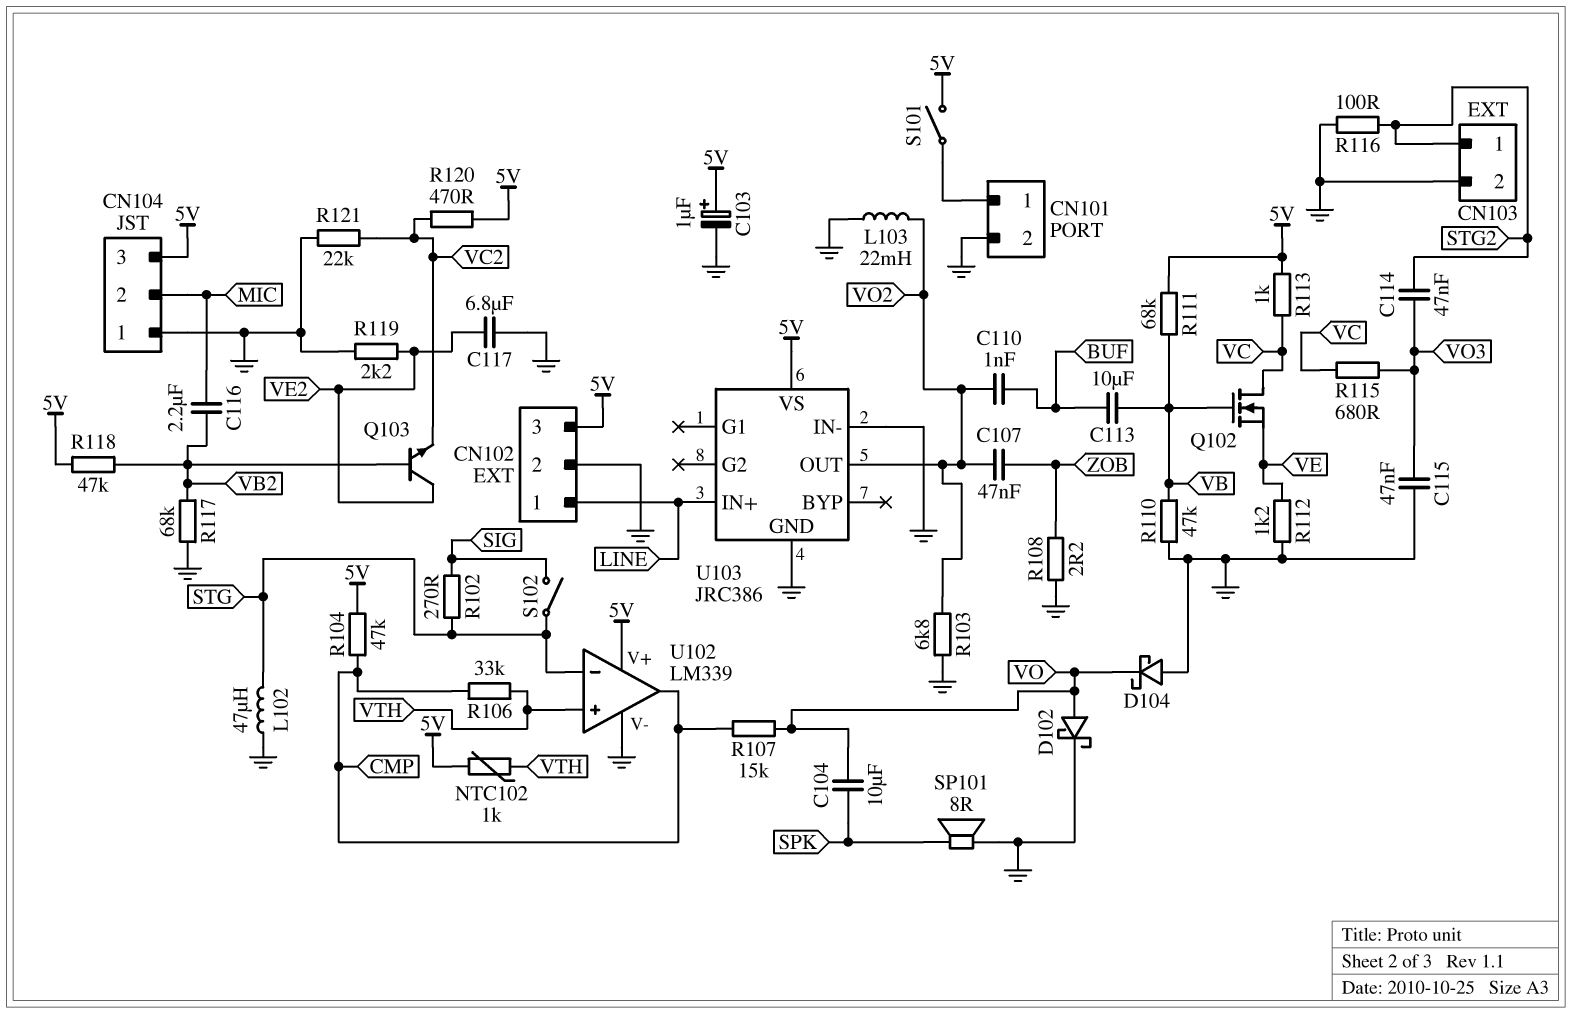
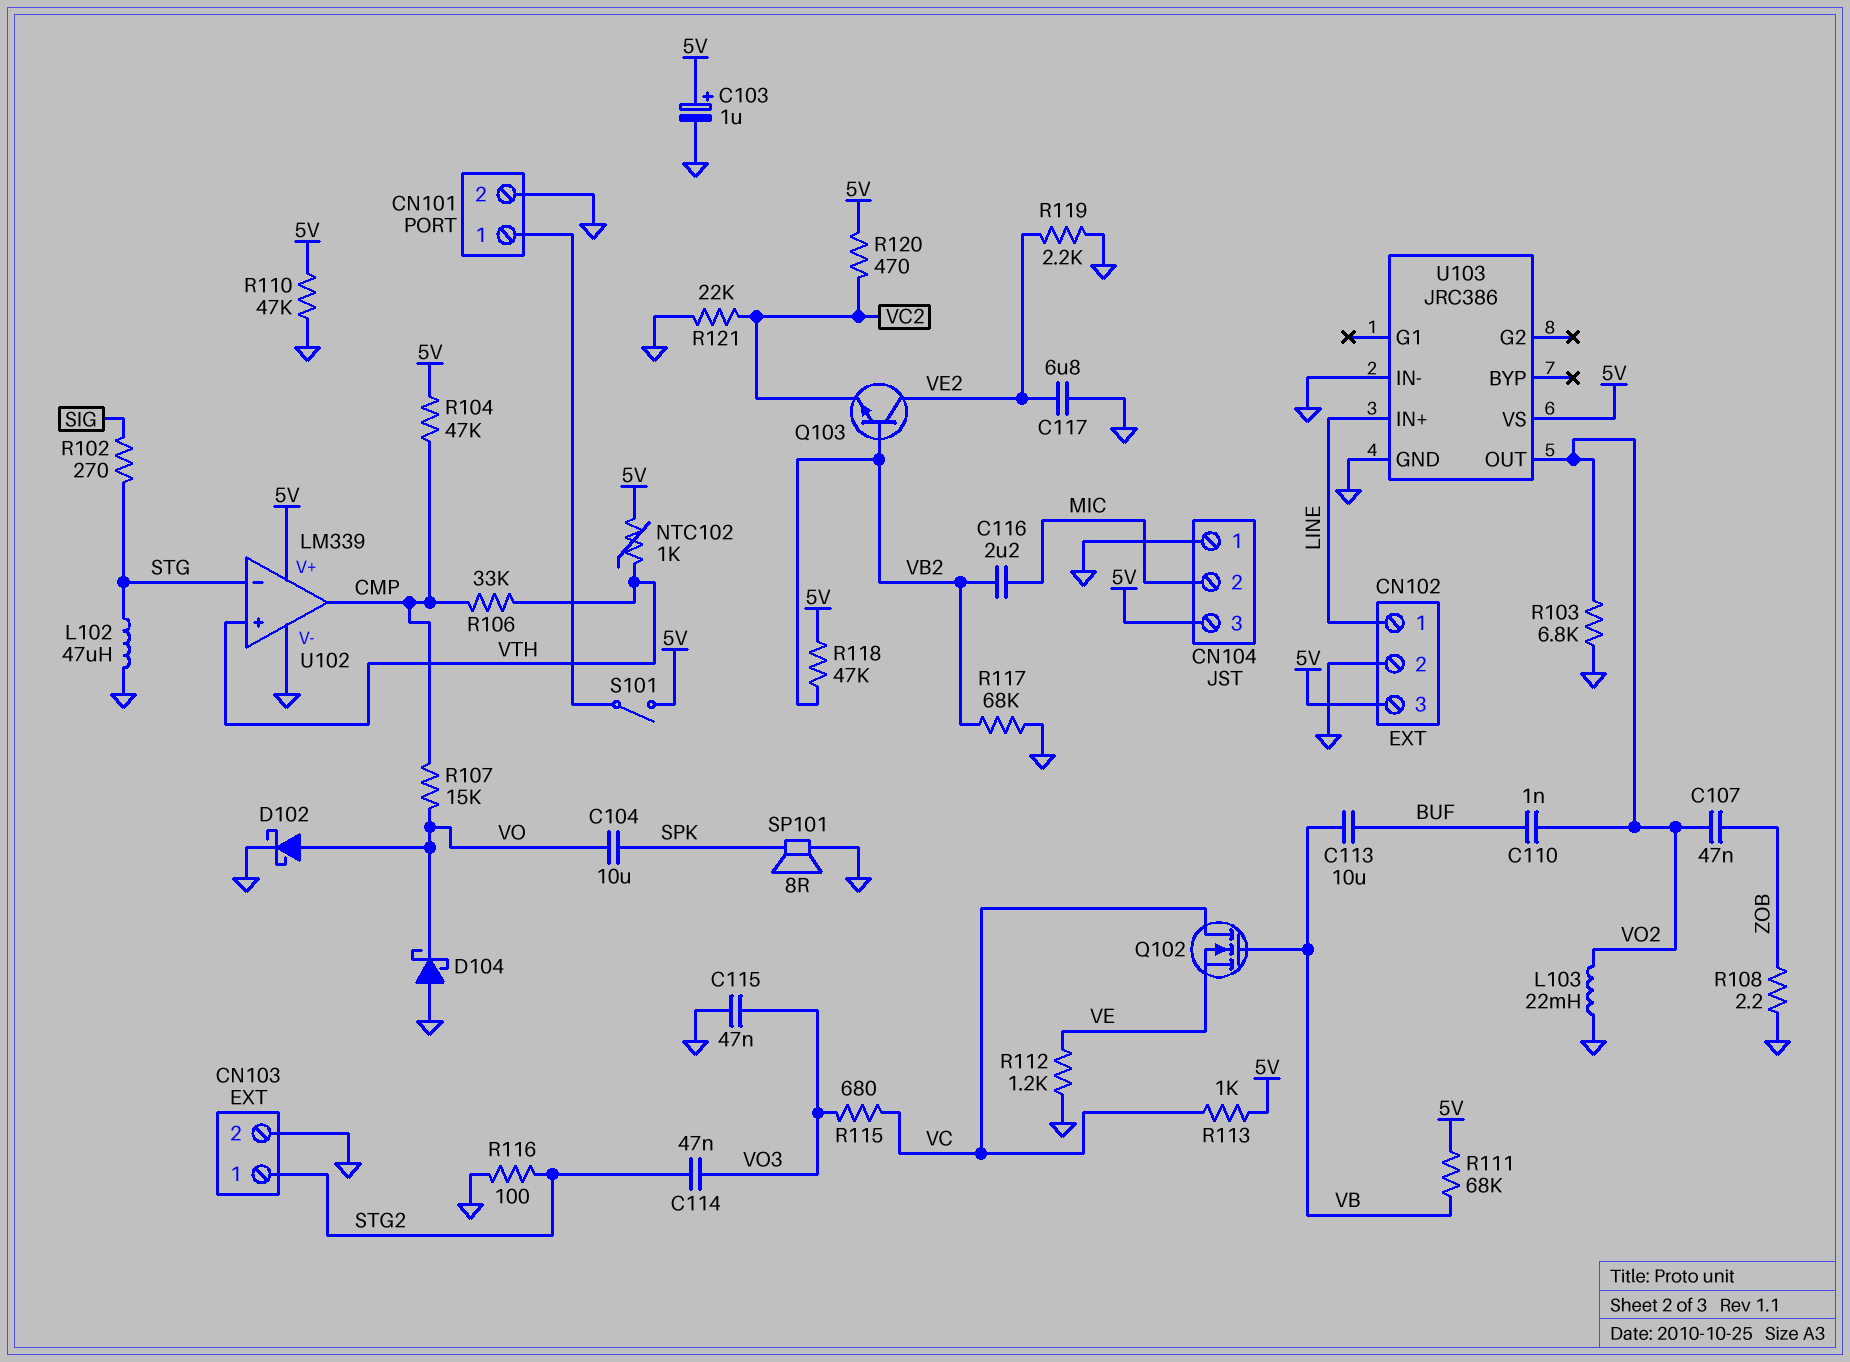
R110: 47k (GND, VB) -> 47k (5V, GND)
S102: switch (SIG, STG) -> none

